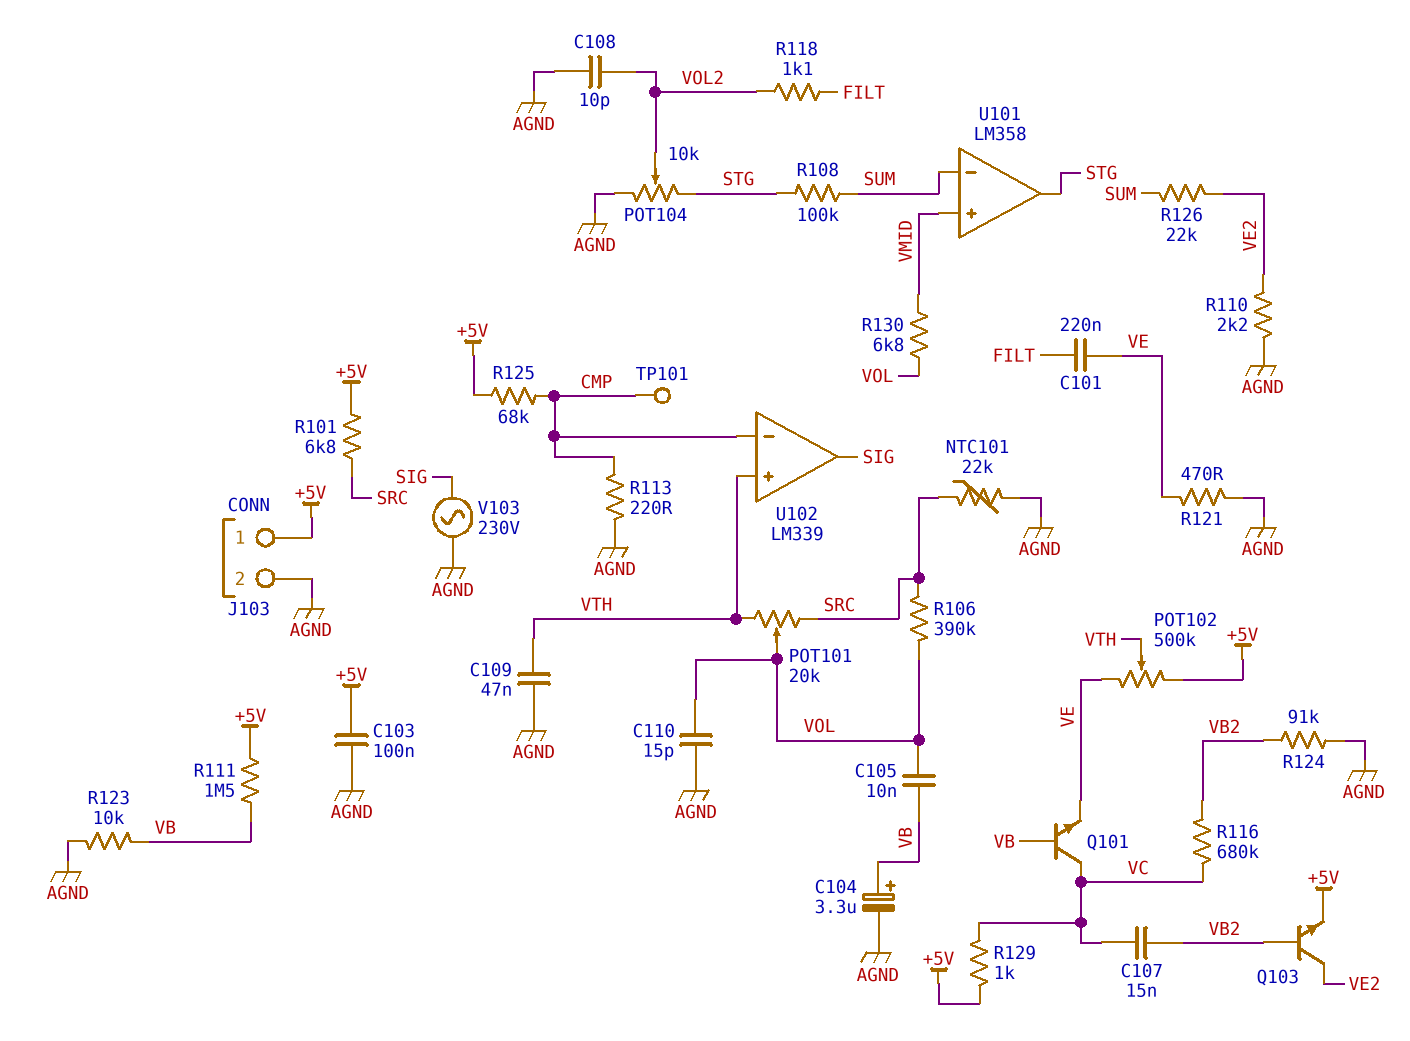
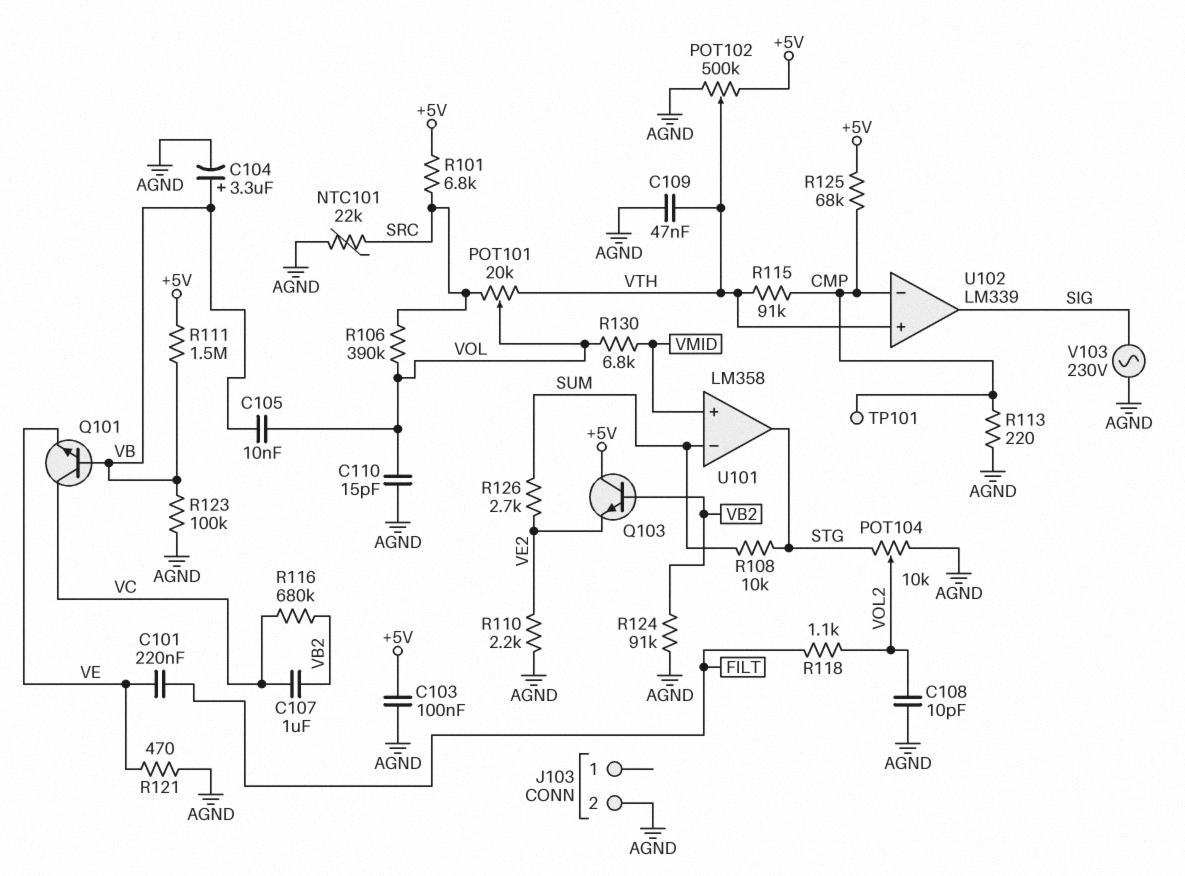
C107: 15nF (VB2, VC) -> 1uF (VB2, VC)
J103 pin 1: +5V -> none
POT102: 500k (+5V, VE, wiper VTH) -> 500k (+5V, AGND, wiper VTH)
Q103: NPN (B VB2, C VE2, E +5V) -> NPN (B VB2, C +5V, E VE2)
R108: 100k (STG, SUM) -> 10k (STG, SUM)
R115: none -> 91k (CMP, VTH)
R123: 10k (AGND, VB) -> 100k (AGND, VB)
R126: 22k (SUM, VE2) -> 2.7k (SUM, VE2)
R129: 1k (+5V, VC) -> none

